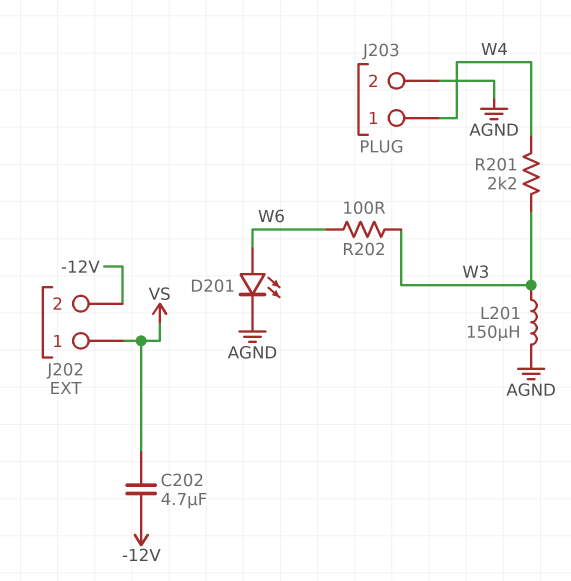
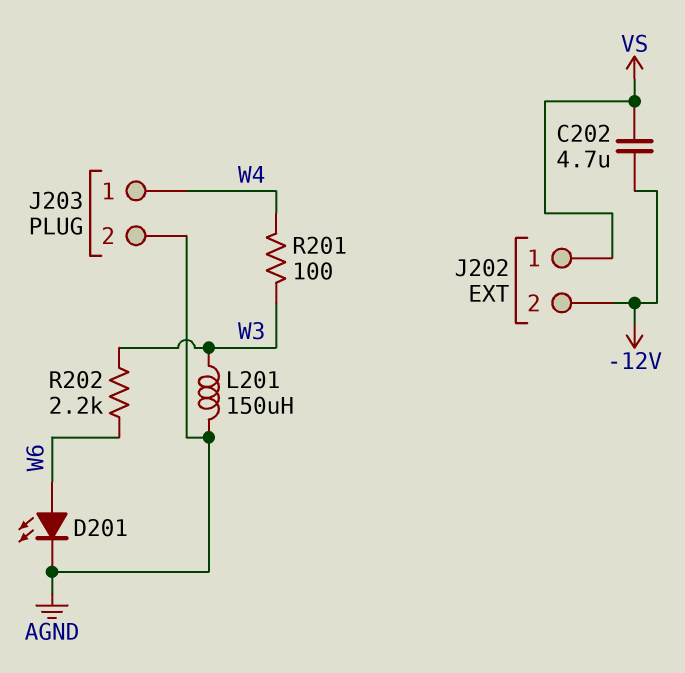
R201: 2.2k (W3, W4) -> 100 (W3, W4)
R202: 100 (W3, W6) -> 2.2k (W3, W6)

